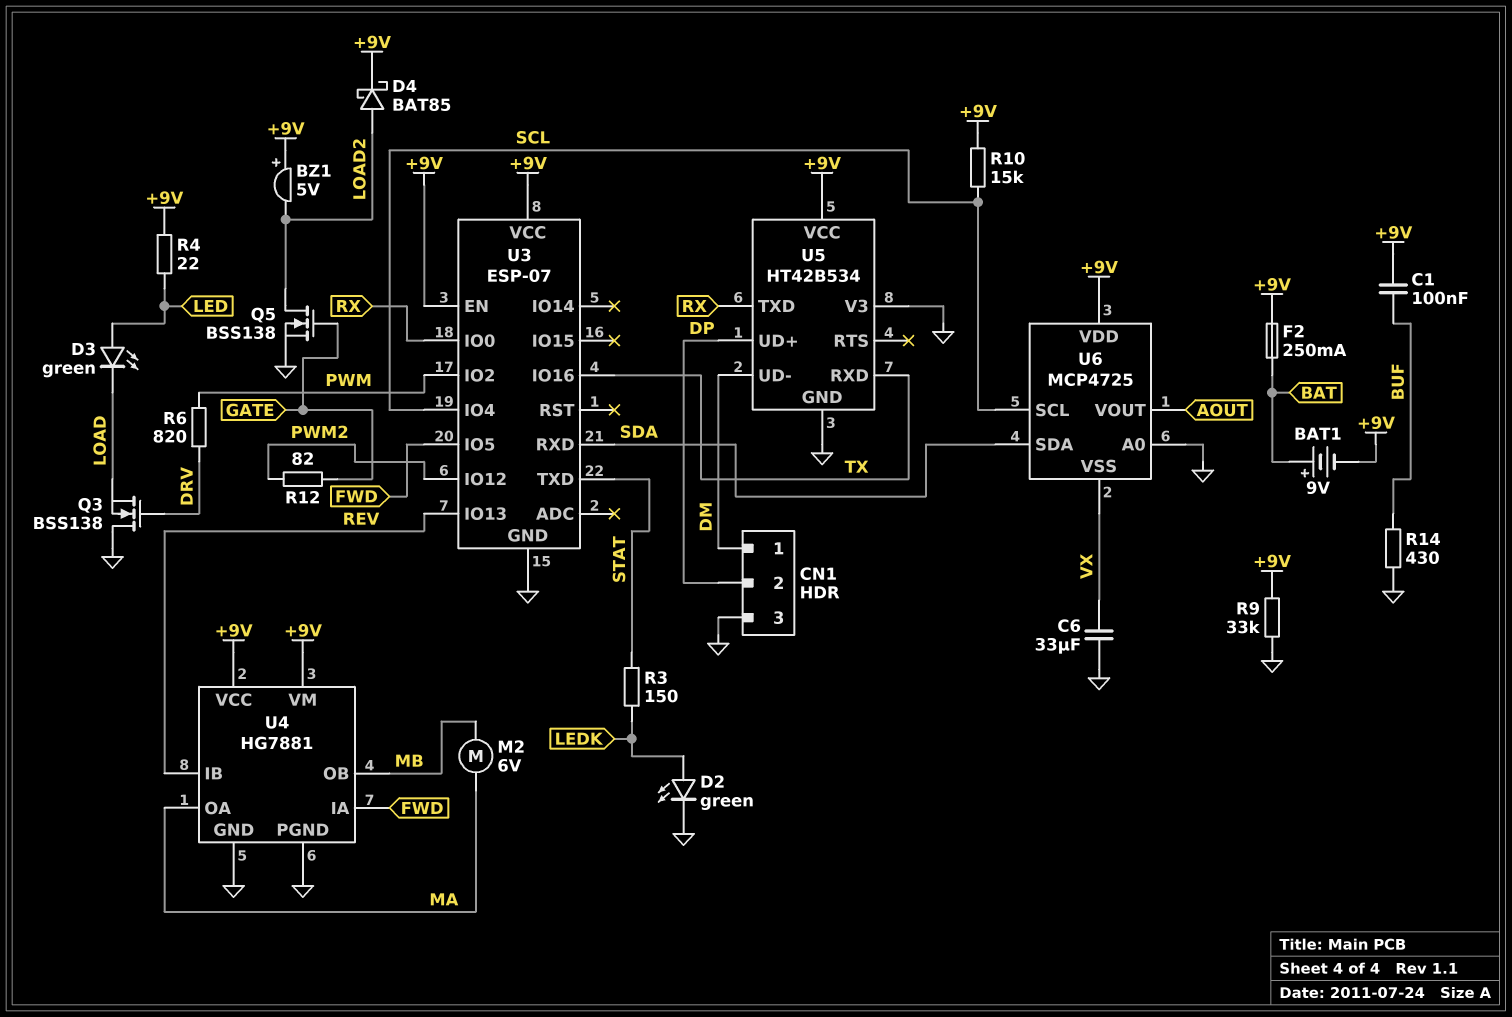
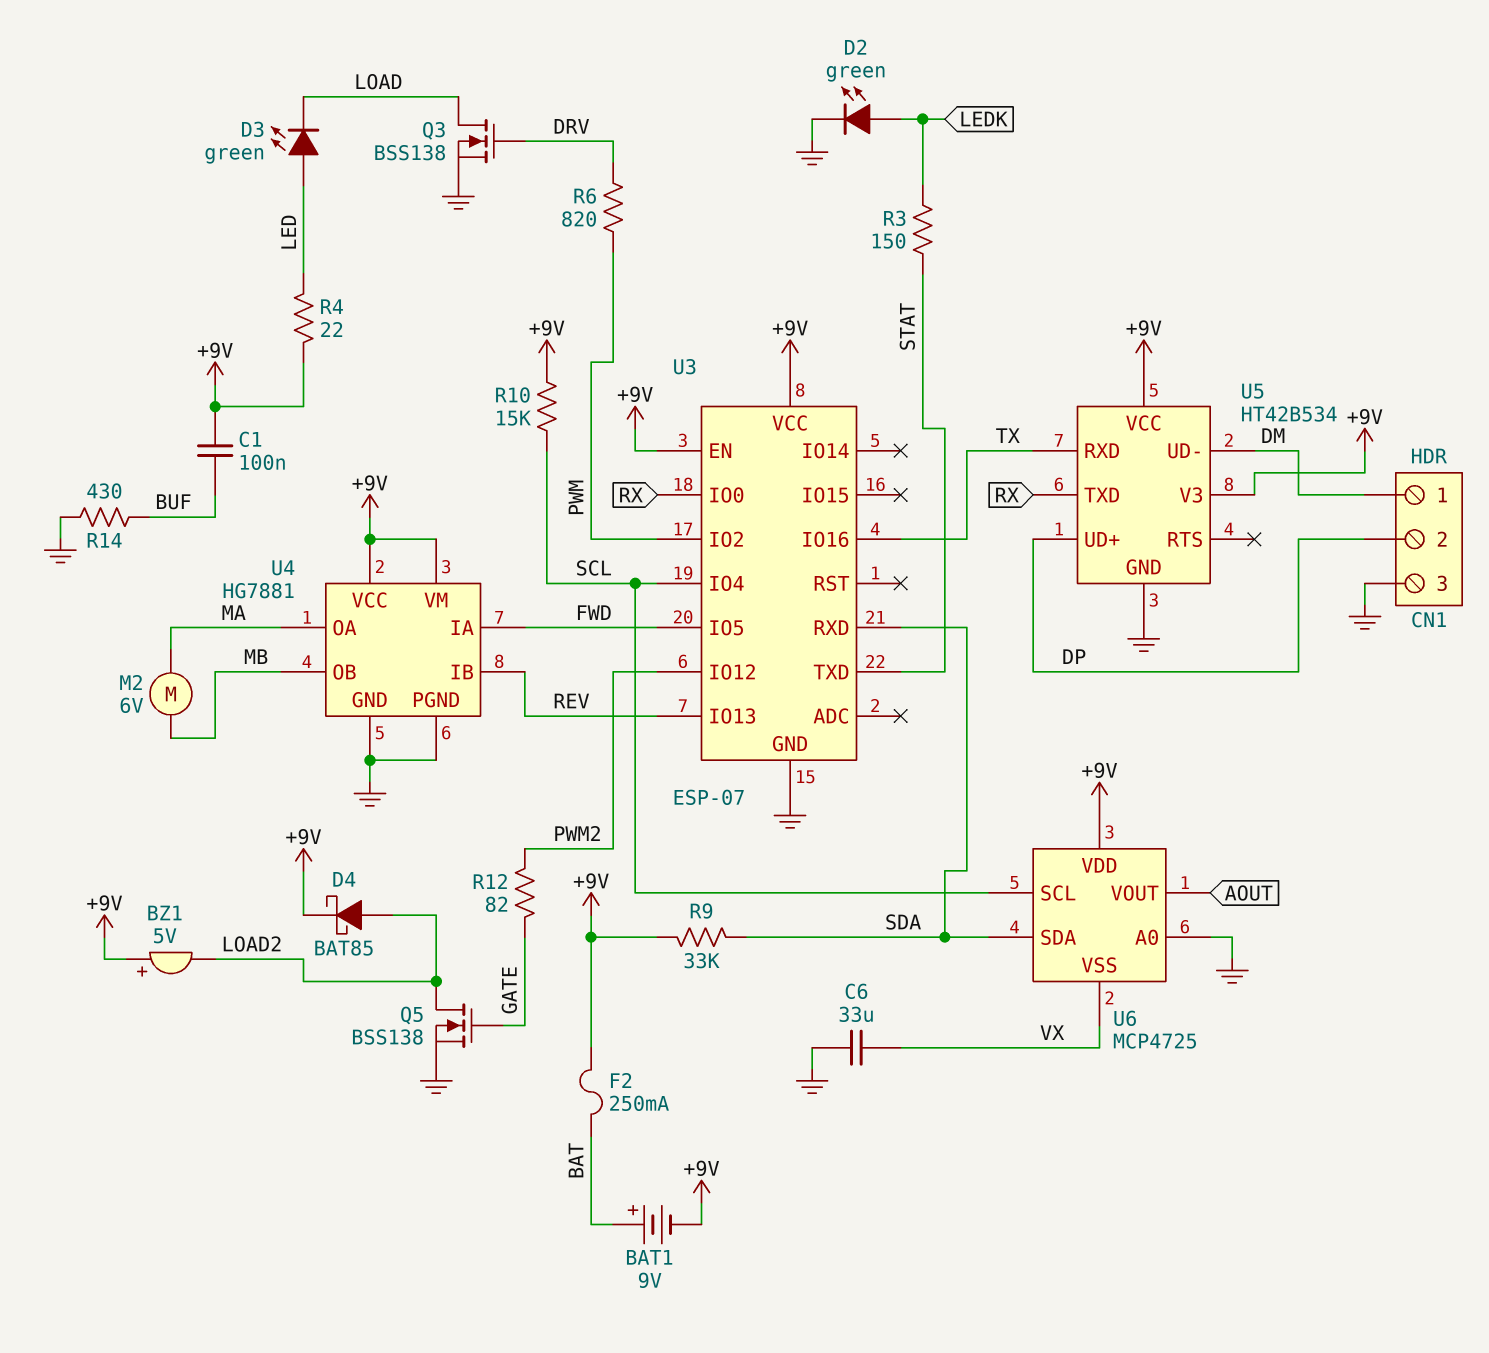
Q3: NMOS BSS138 (G DRV, D GND, S LOAD) -> NMOS BSS138 (G DRV, D LOAD, S GND)
R9: 33k (+9V, GND) -> 33k (+9V, SDA)
U5 pin V3: GND -> +9V

